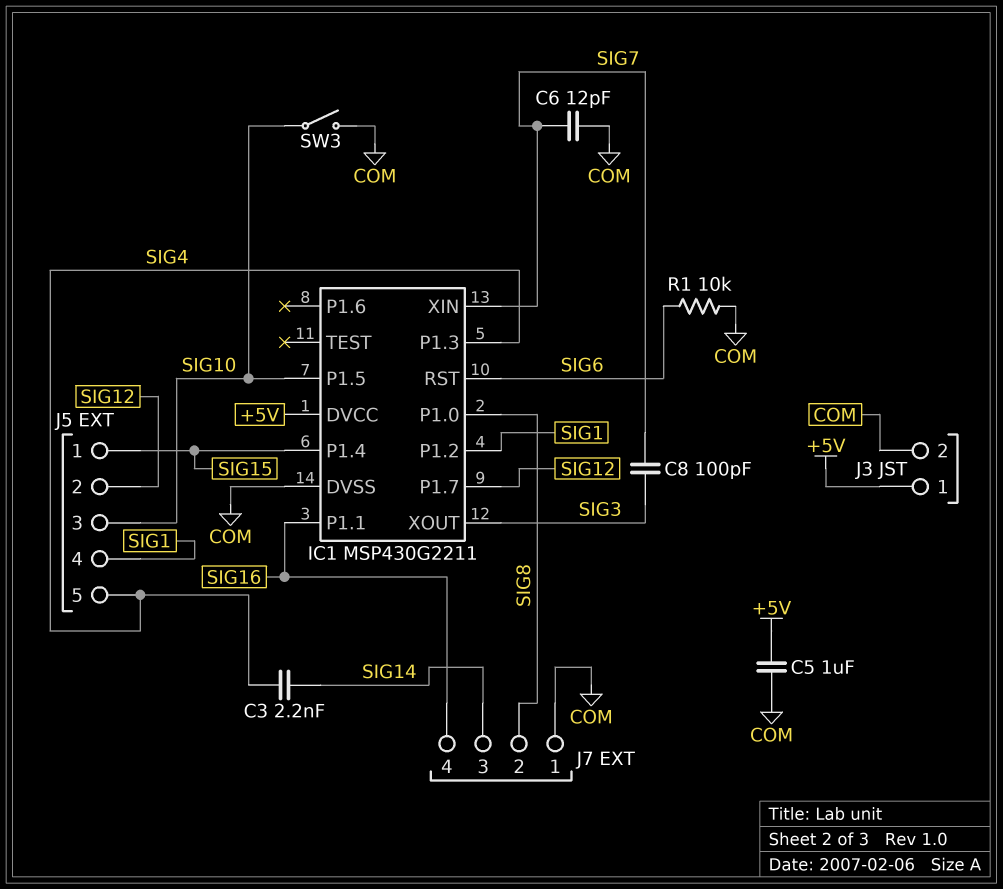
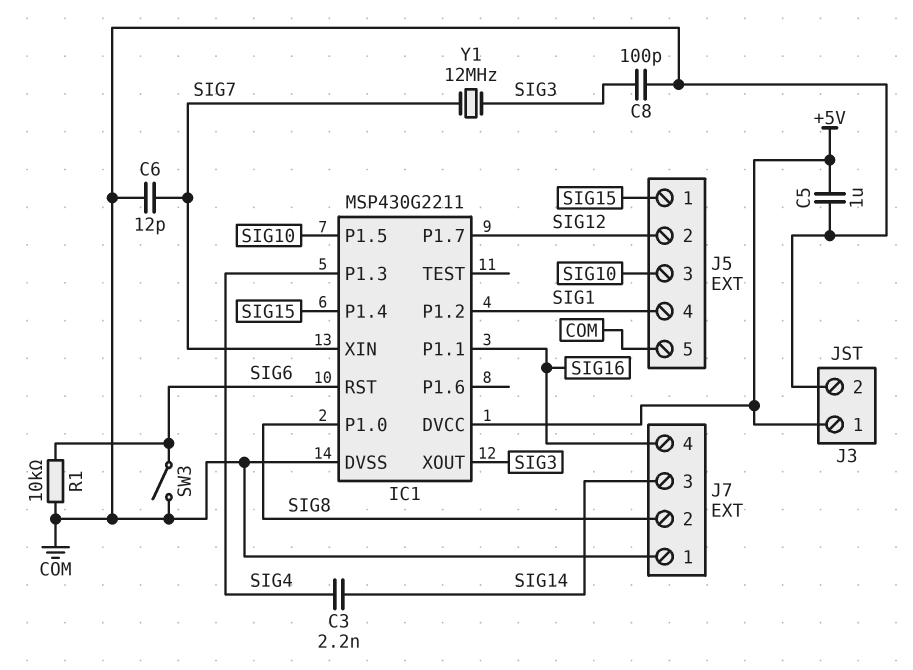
C8: 100pF (SIG3, SIG7) -> 100pF (COM, SIG3)
J5 pin 5: SIG4 -> COM
SW3: switch (COM, SIG10) -> switch (COM, SIG6)
Y1: none -> 12MHz (SIG3, SIG7)

